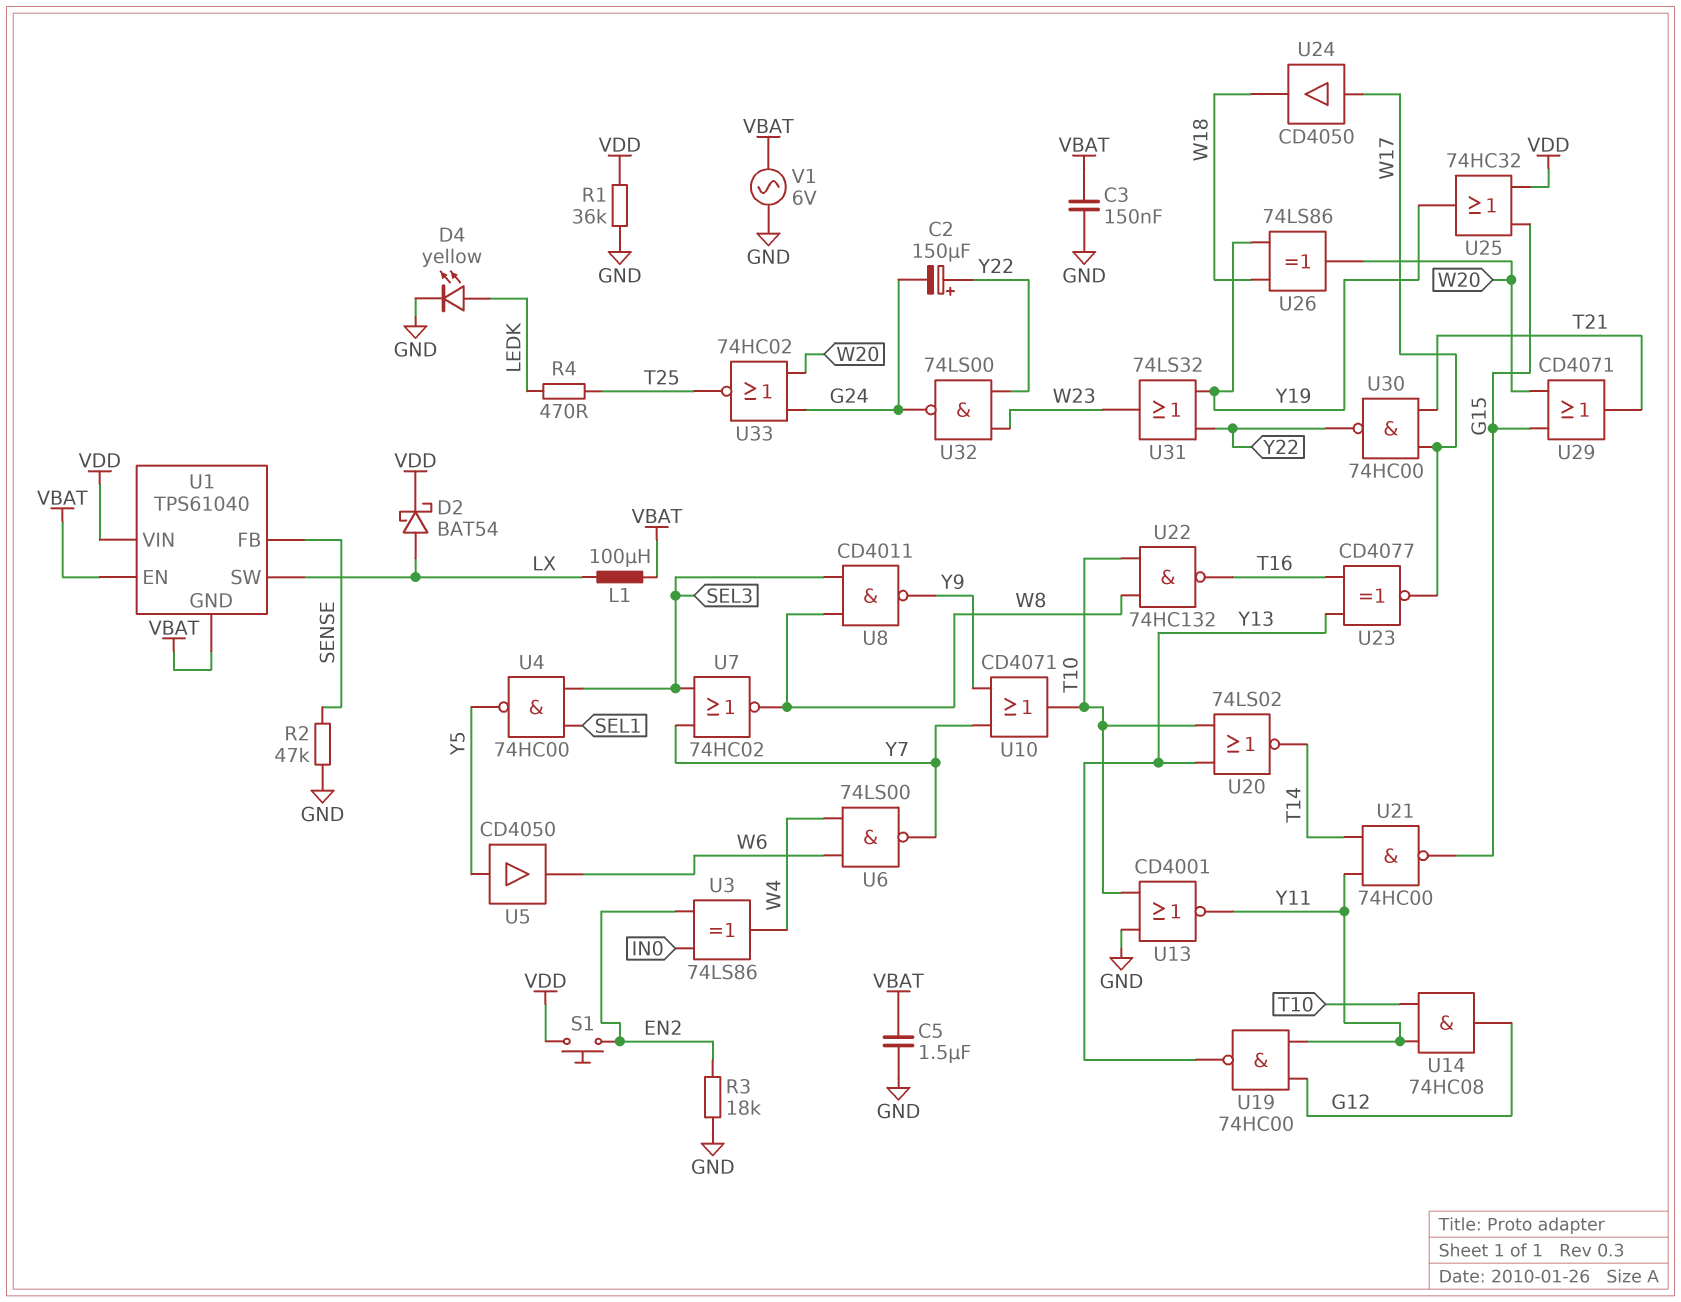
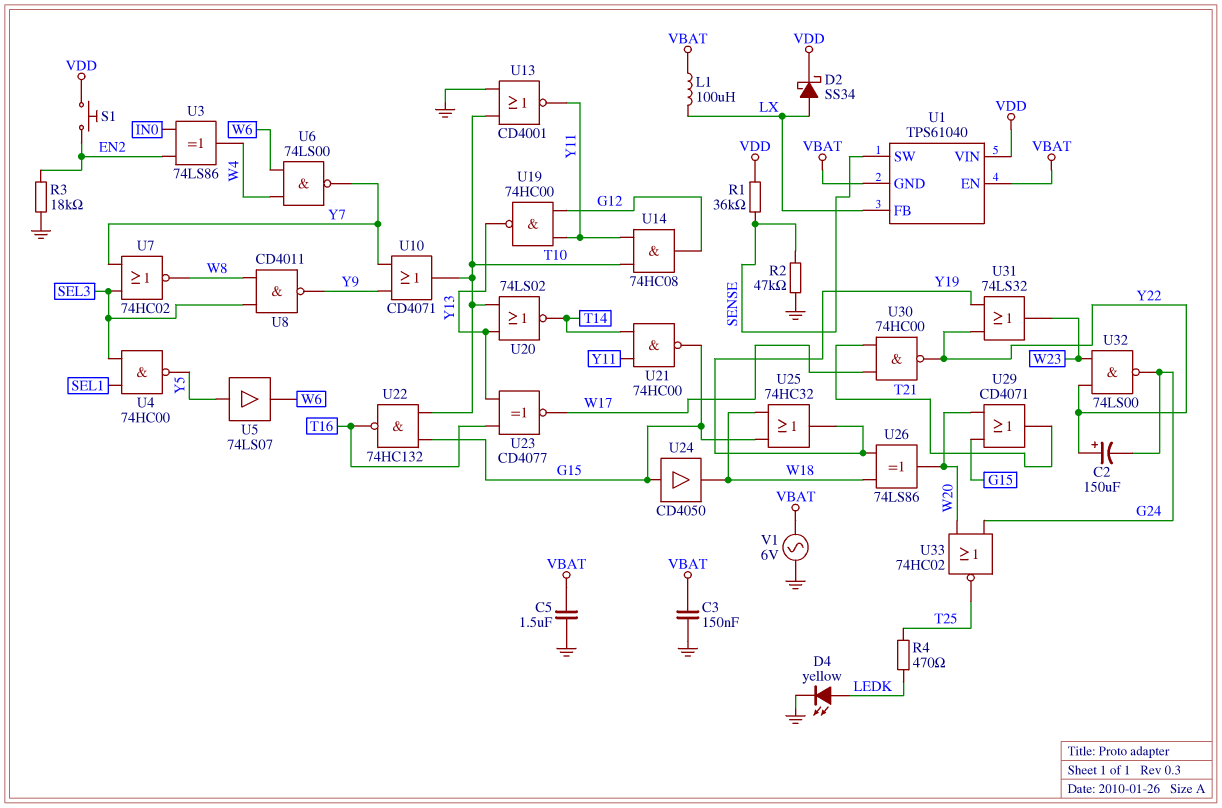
D2: schottky BAT54 (A LX, K VDD) -> schottky SS34 (A LX, K VDD)
R1: 36k (GND, VDD) -> 36k (SENSE, VDD)
U1 pin FB: SENSE -> LX
U1 pin SW: LX -> SENSE
U5: buffer CD4050 (in Y5, out W6) -> buffer 74LS07 (in Y5, out W6)
U22: NAND 74HC132 (in T10, in W8, out T16) -> NAND 74HC132 (in G15, in T10, out T16)
U24: buffer CD4050 (in W17, out W18) -> buffer CD4050 (in G15, out W18)
U25: OR 74HC32 (in G15, in VDD, out Y19) -> OR 74HC32 (in G15, in W18, out Y19)

